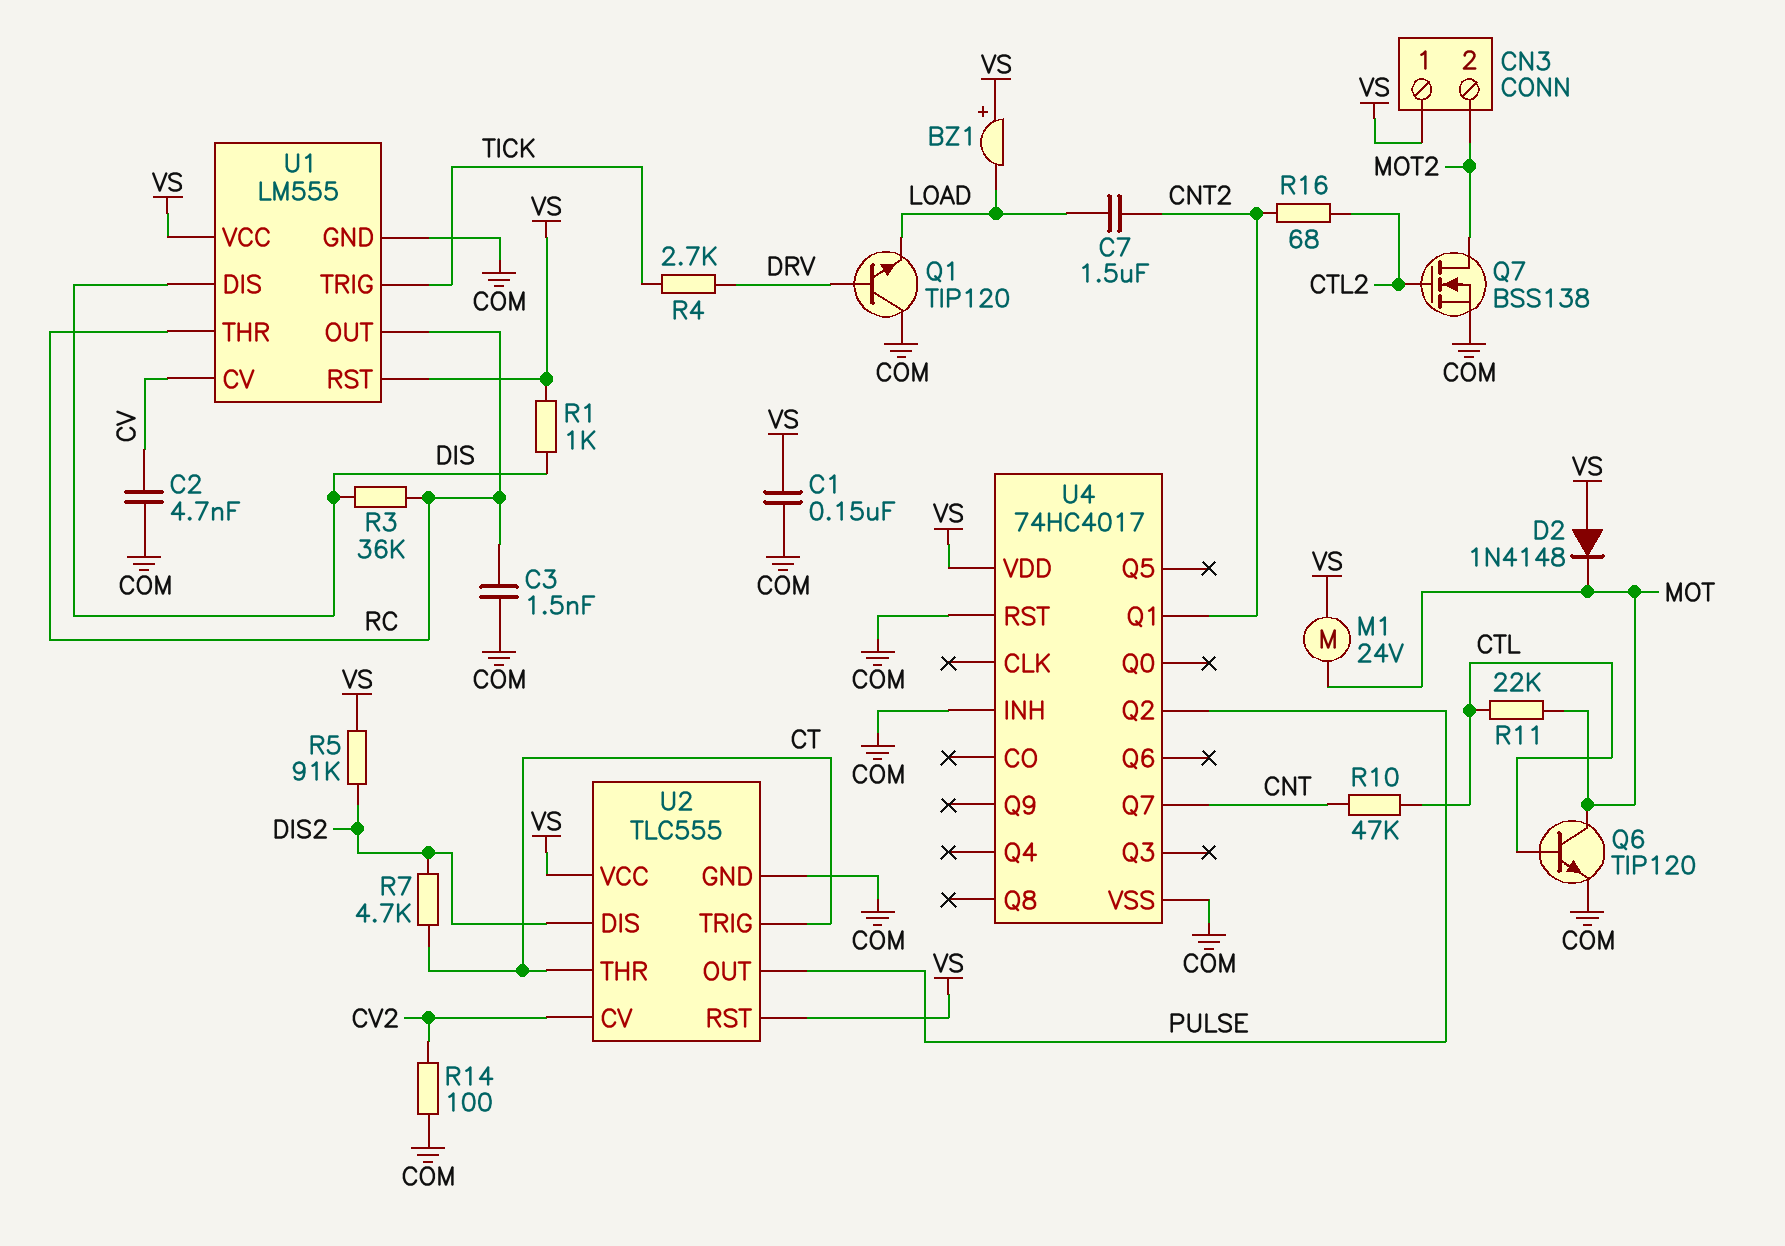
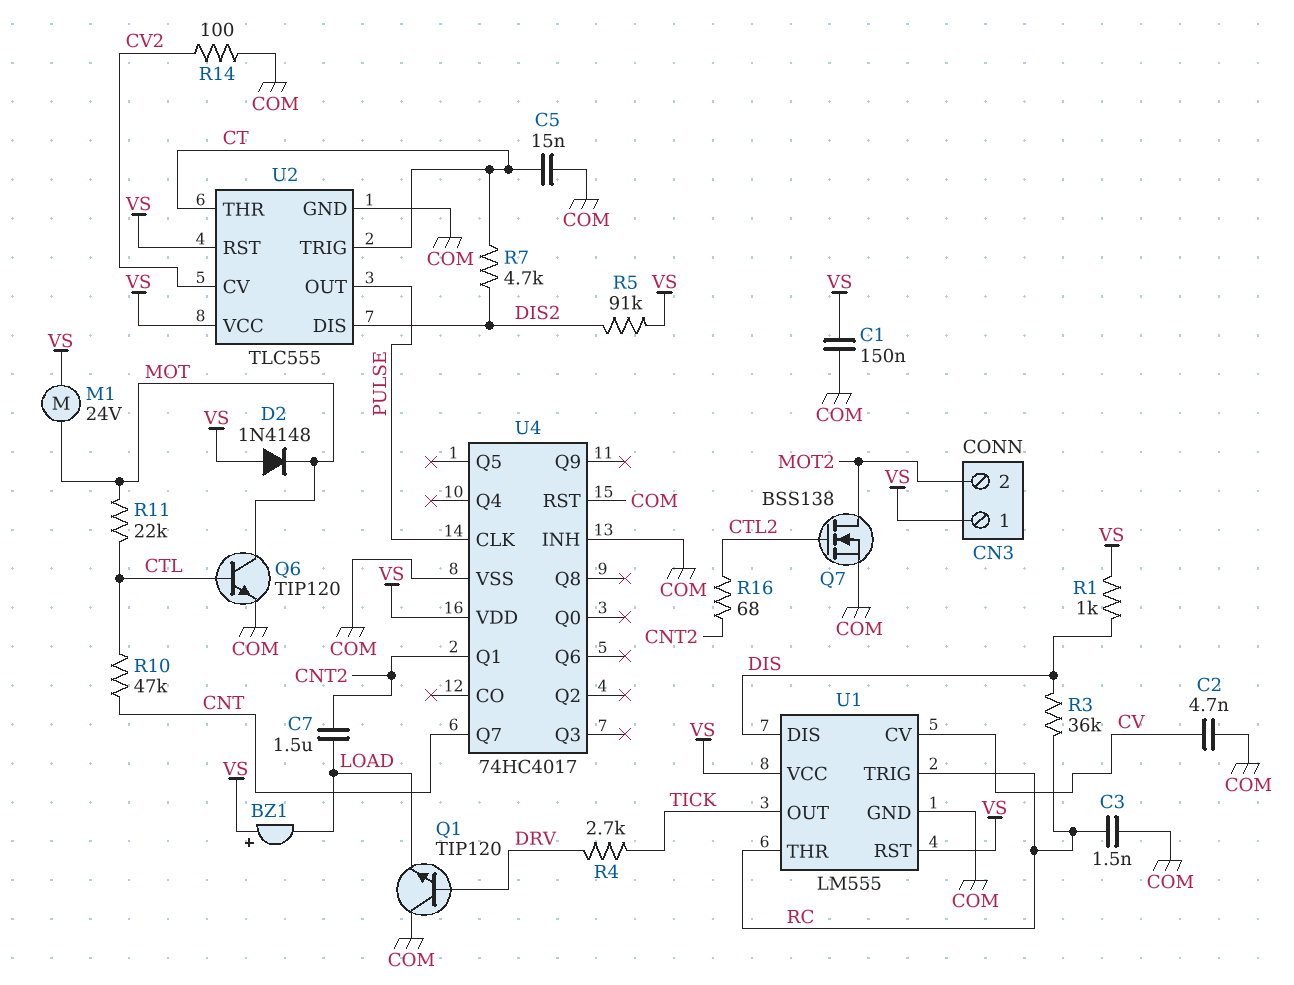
C5: none -> 15nF (COM, CT)
U1 pin OUT: RC -> TICK
U1 pin TRIG: TICK -> RC
U4 pin CLK: none -> PULSE
U4 pin Q2: PULSE -> none

